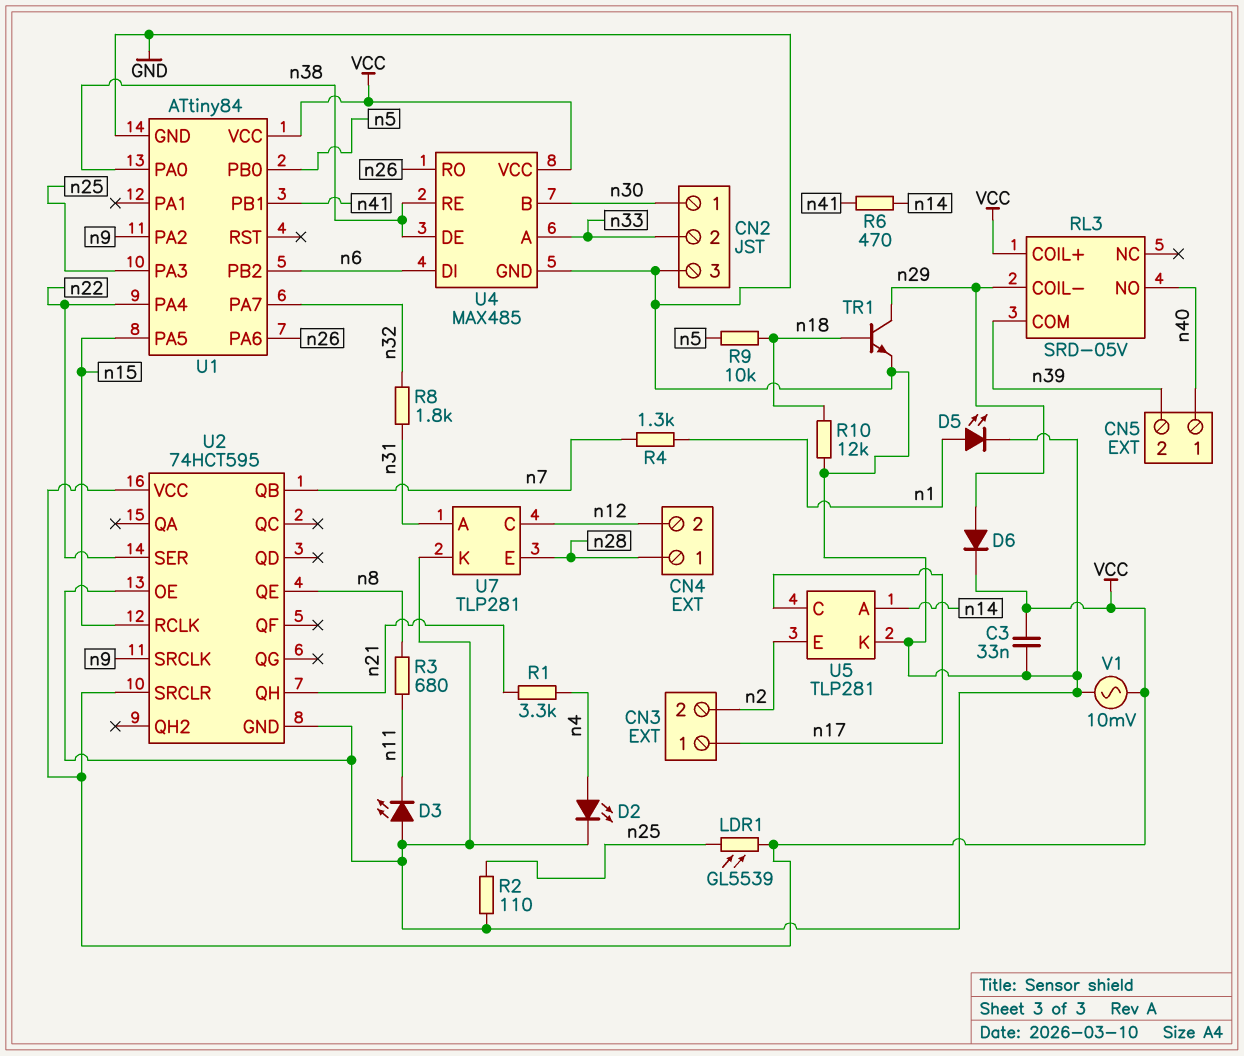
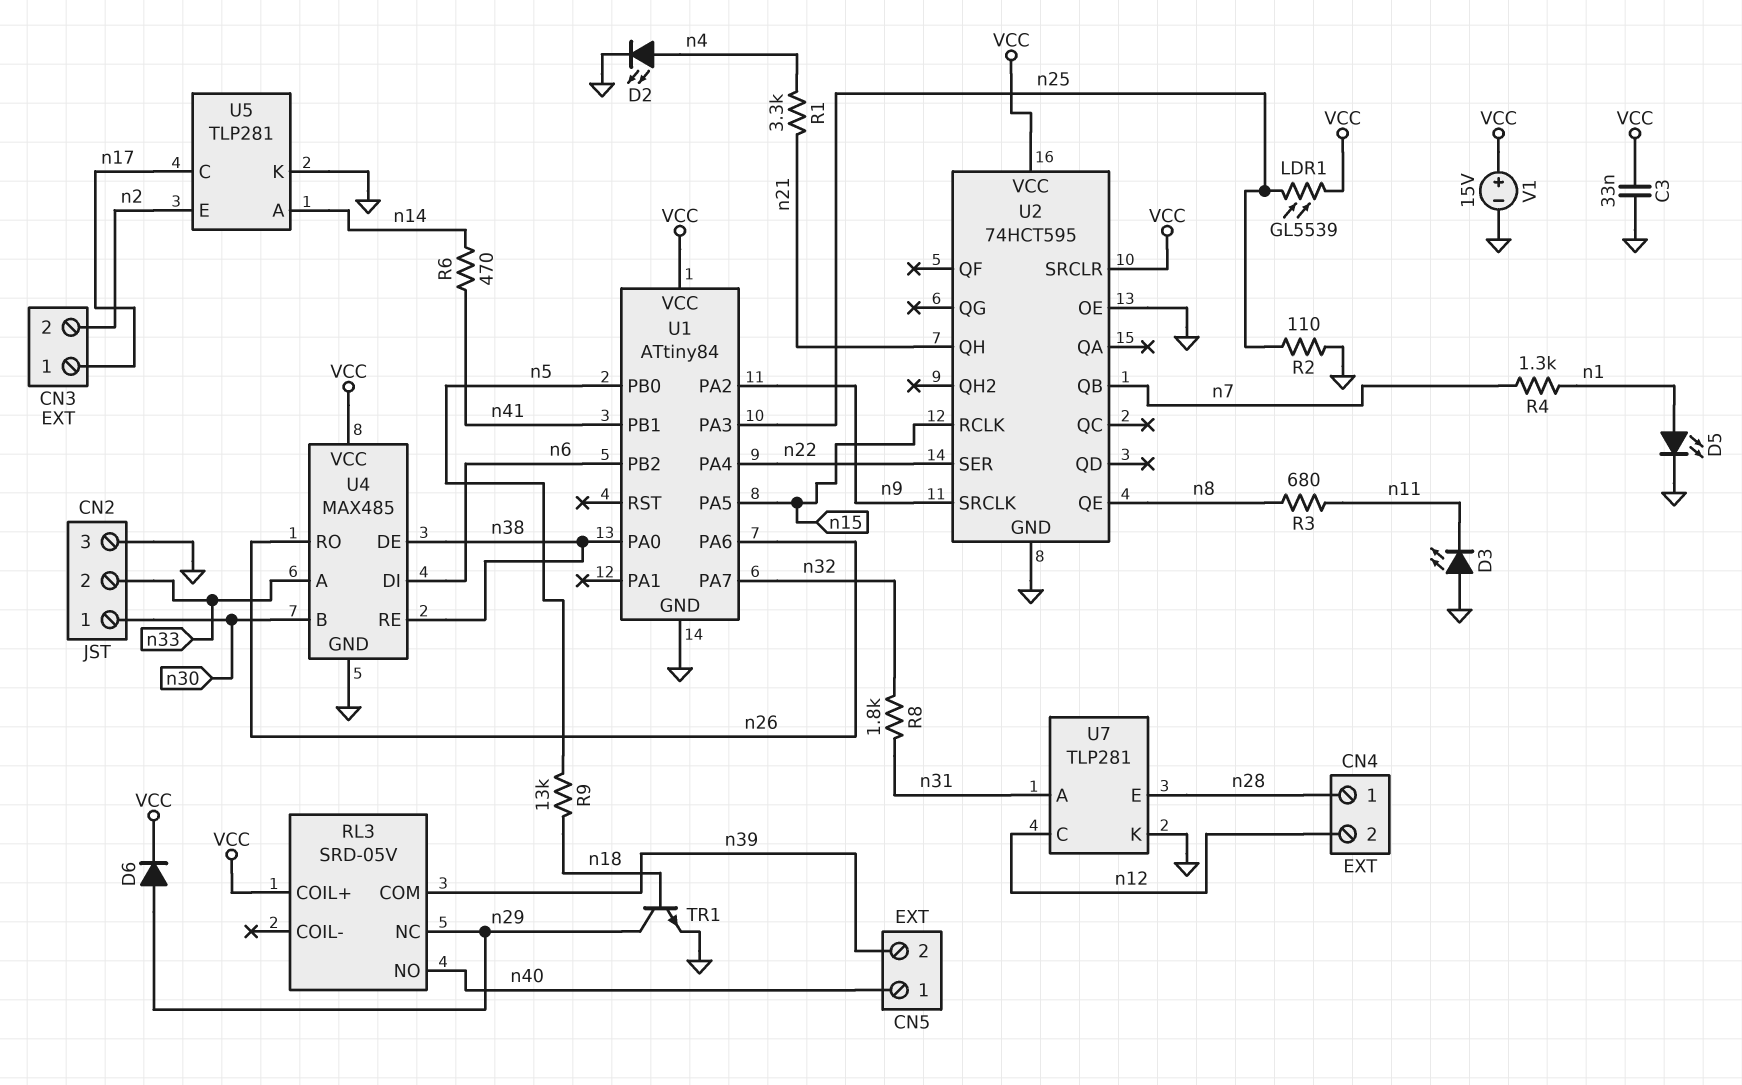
R9: 10k (n5, n18) -> 13k (n5, n18)
R10: 12k (GND, n18) -> none
RL3 pin COIL-: n29 -> none
RL3 pin NC: none -> n29
V1: AC 10mV (GND, VCC) -> 15V (plus VCC, minus GND)

